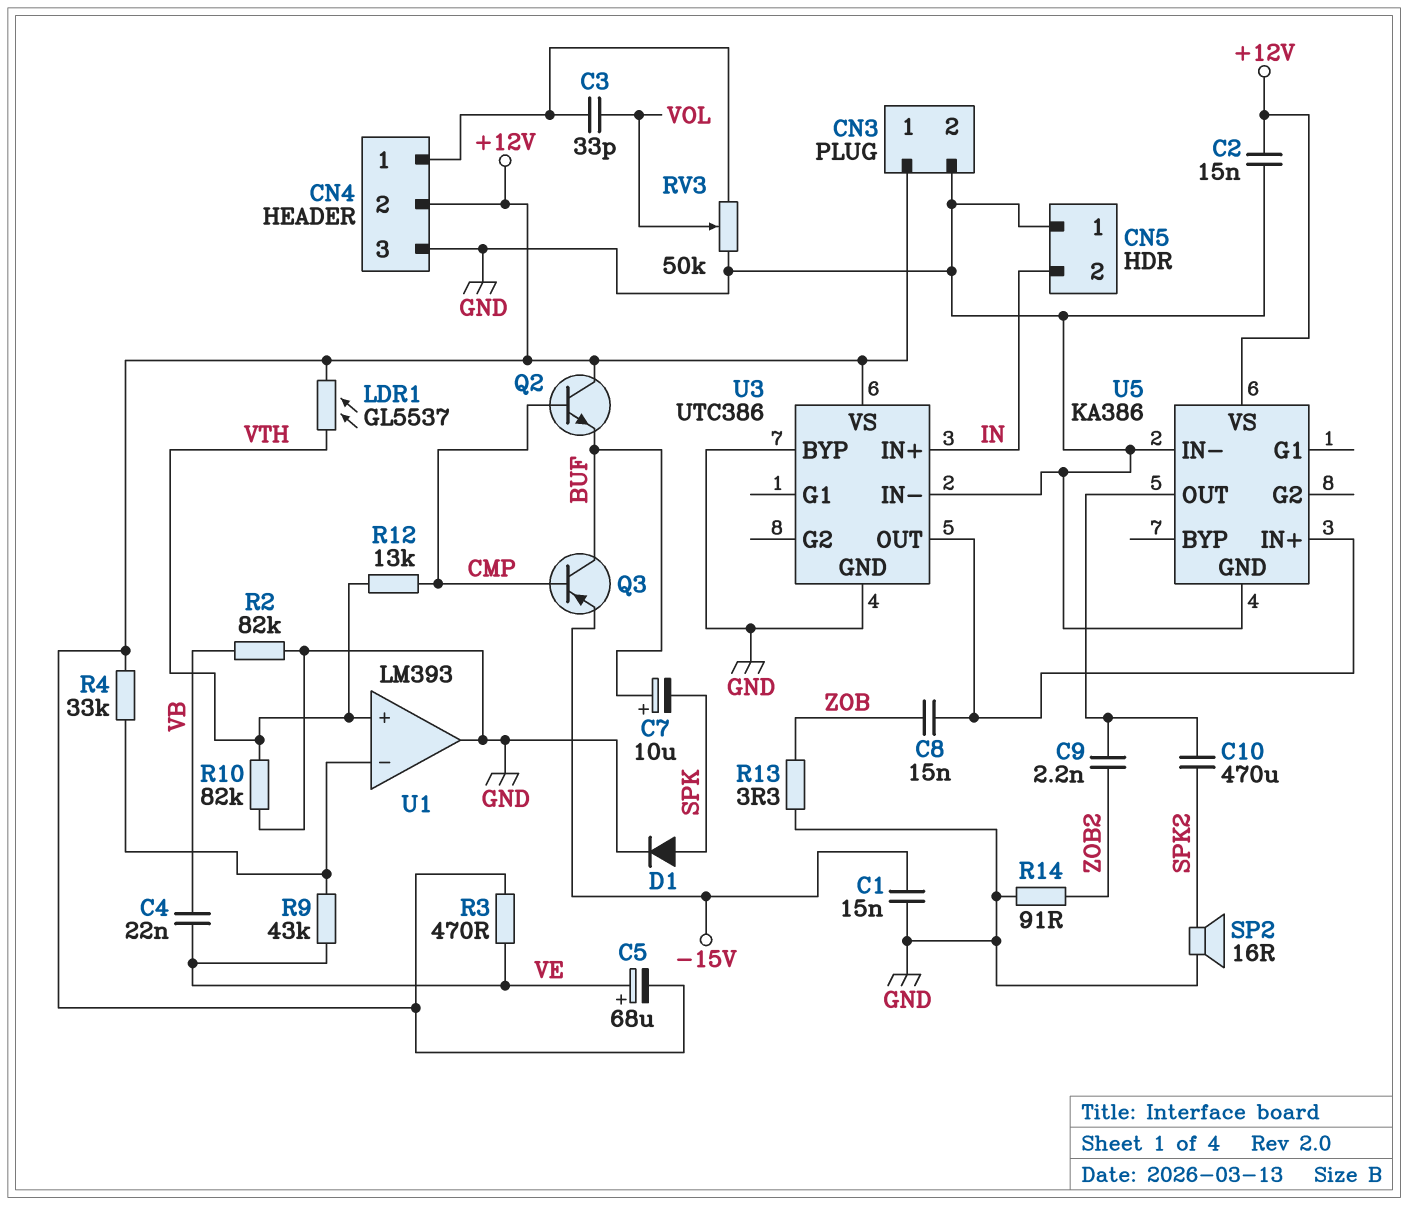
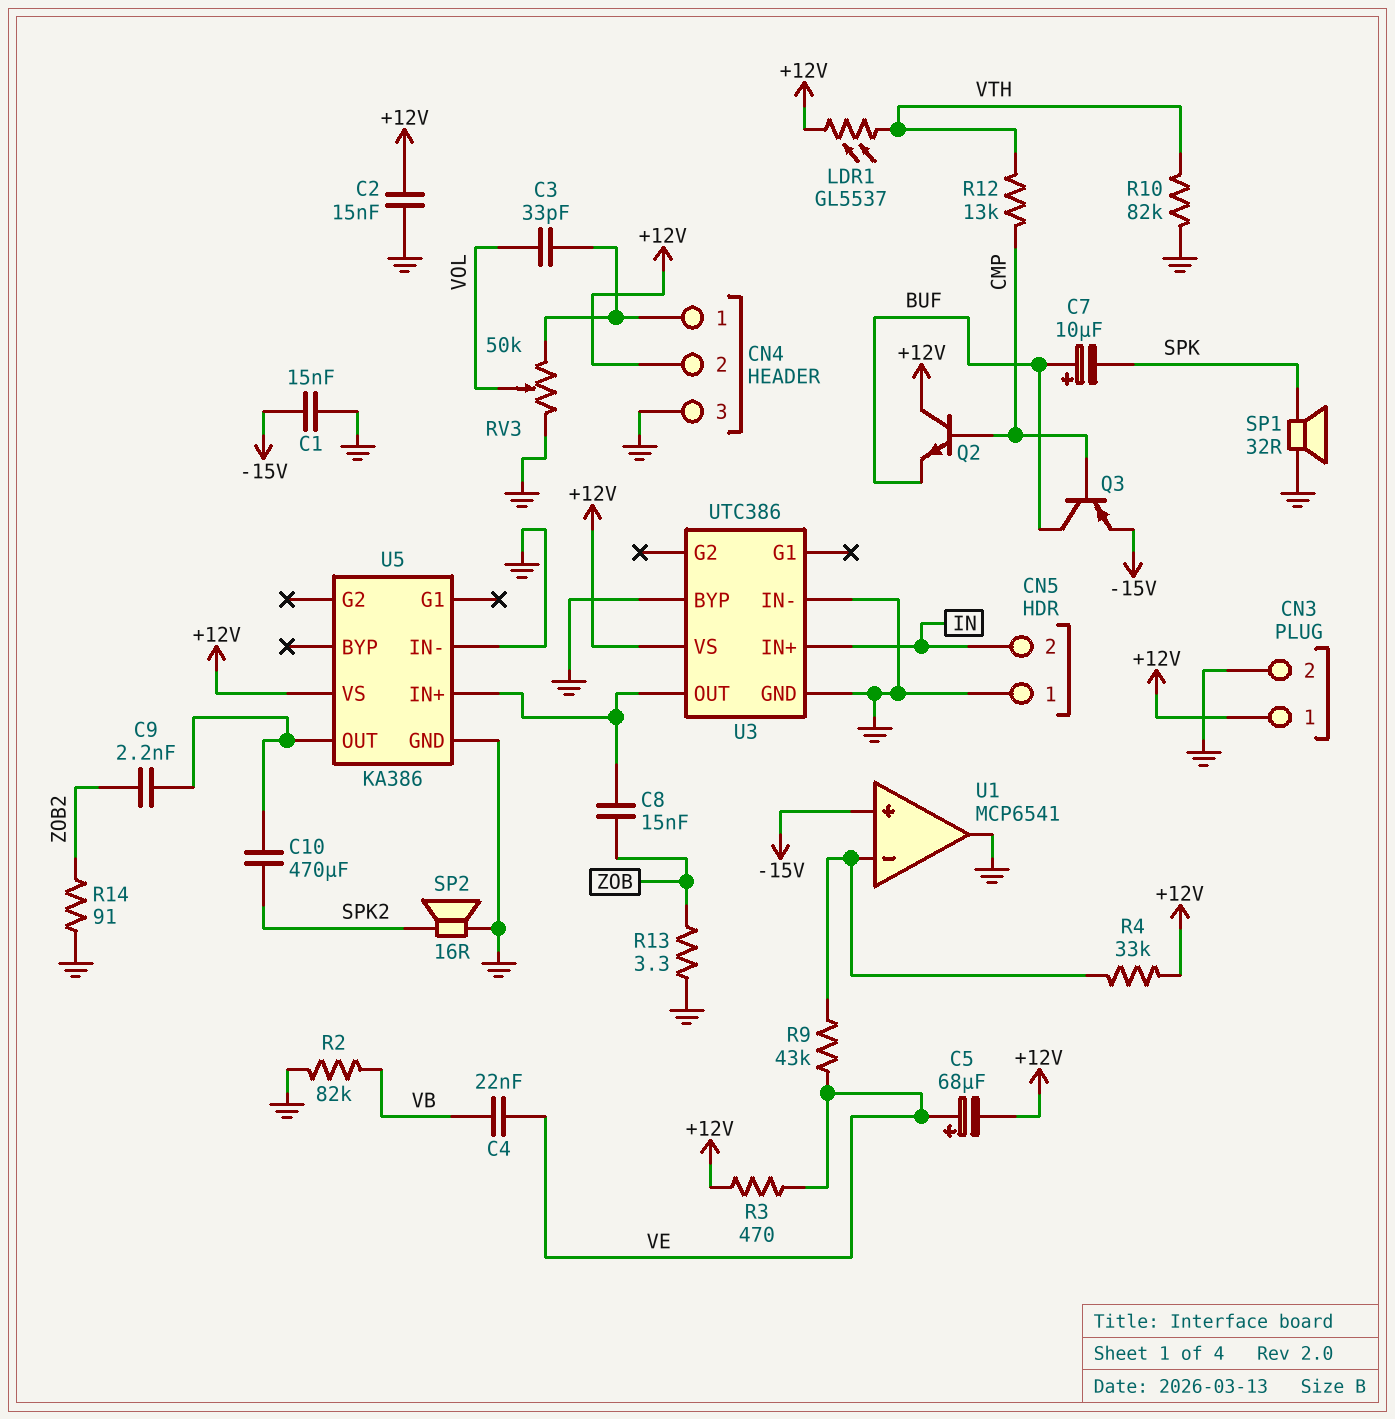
D1: diode (A SPK, K GND) -> none
SP1: none -> speaker 32R (GND, SPK)
U1: LM393 -> MCP6541
U1 pin in+: VTH -> -15V

